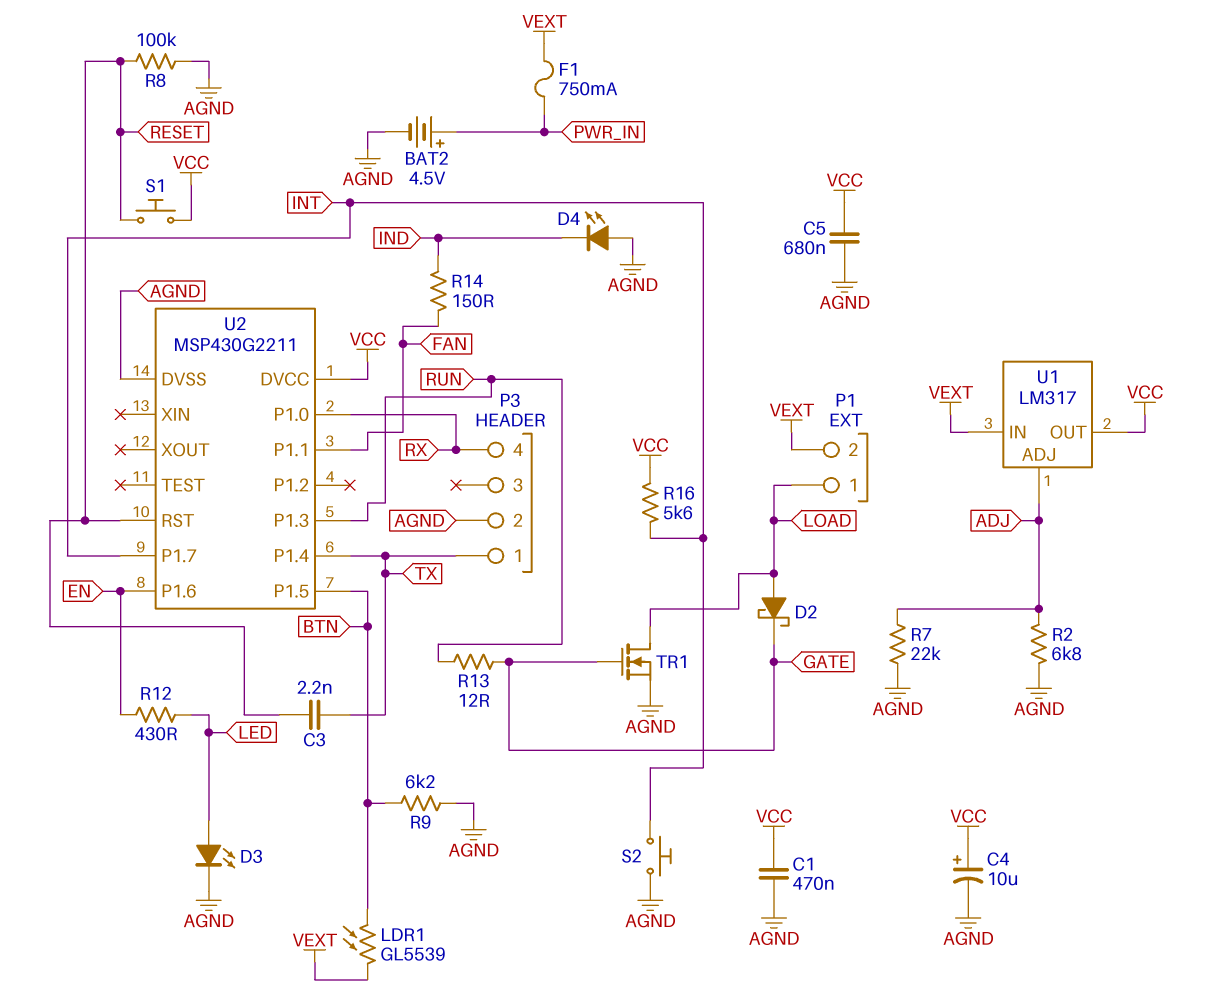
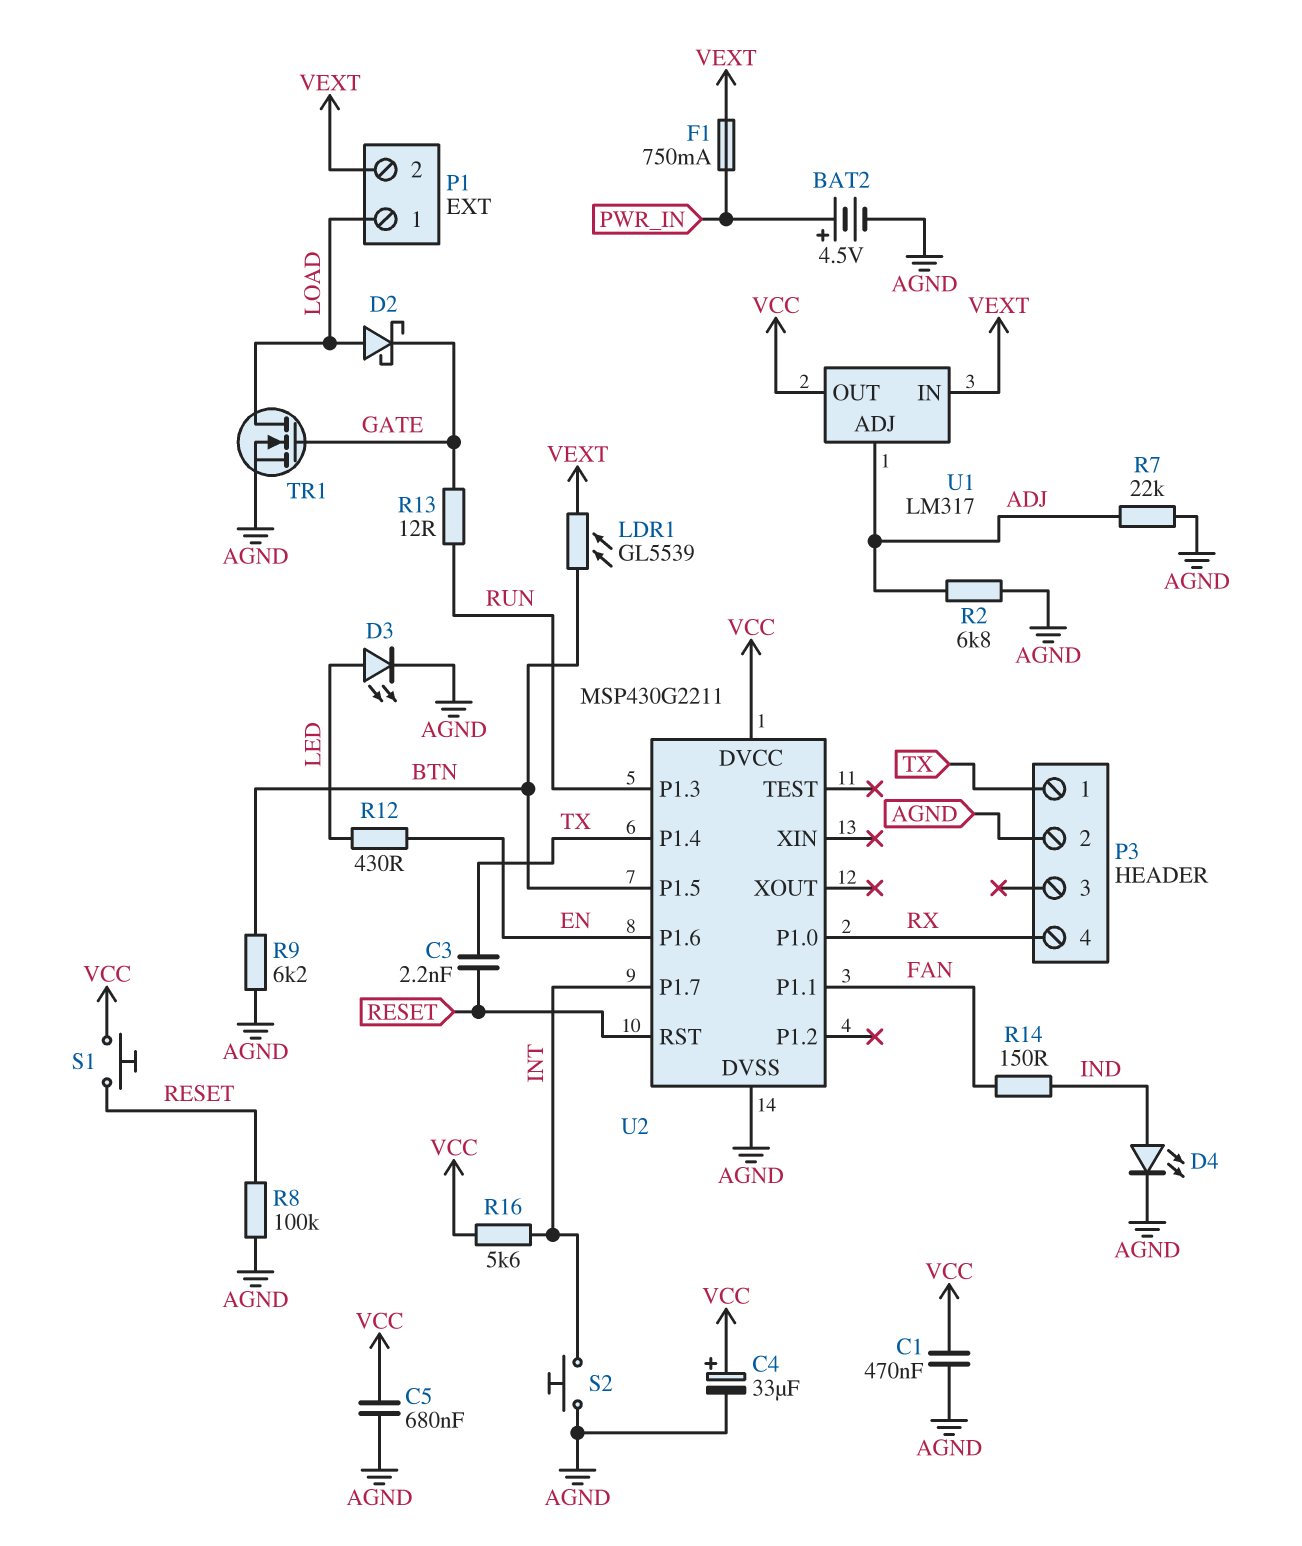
C4: 10uF (plus VCC, minus AGND) -> 33uF (plus VCC, minus AGND)
D4: LED (A AGND, K IND) -> LED (A IND, K AGND)

